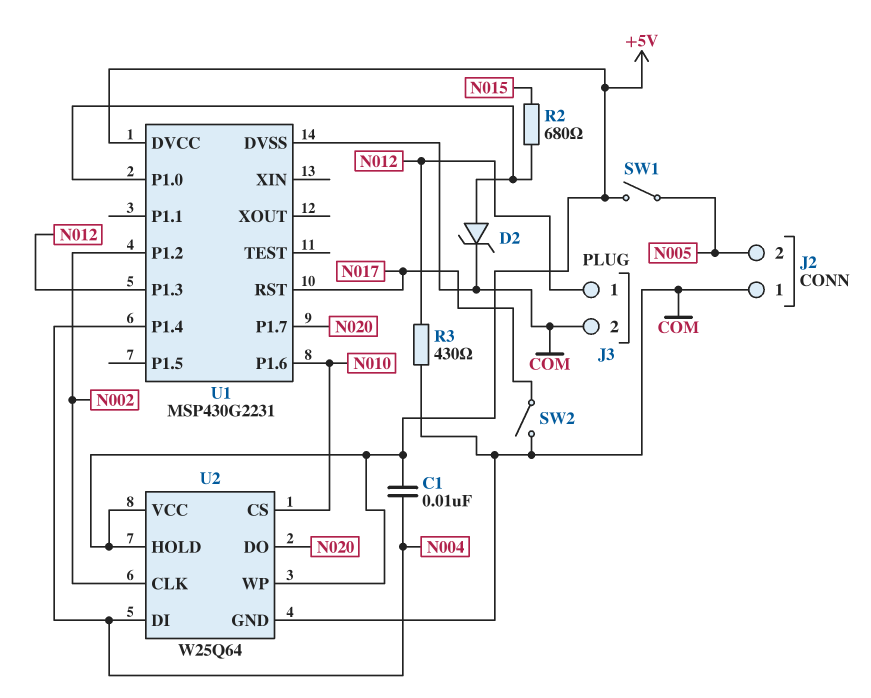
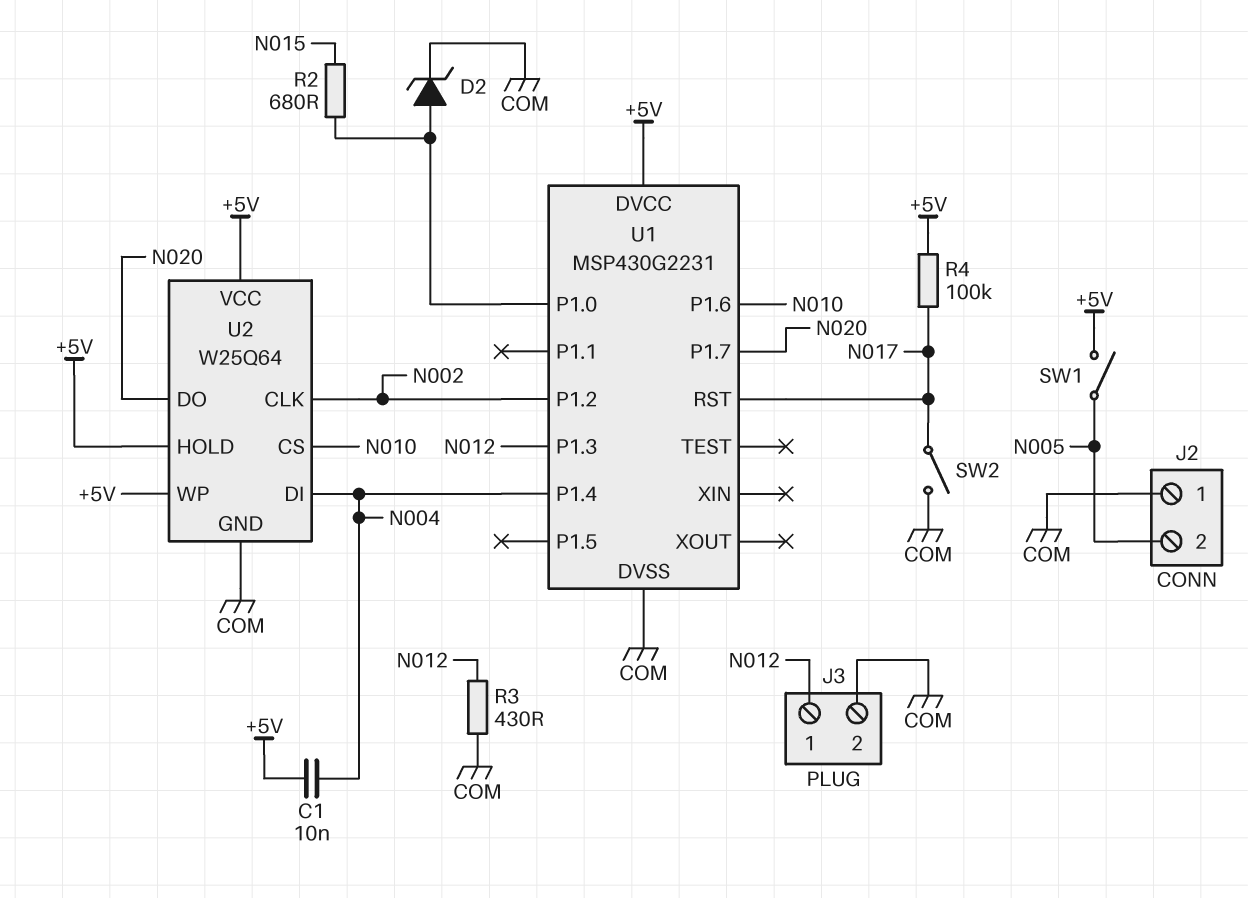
R4: none -> 100k (+5V, N017)

